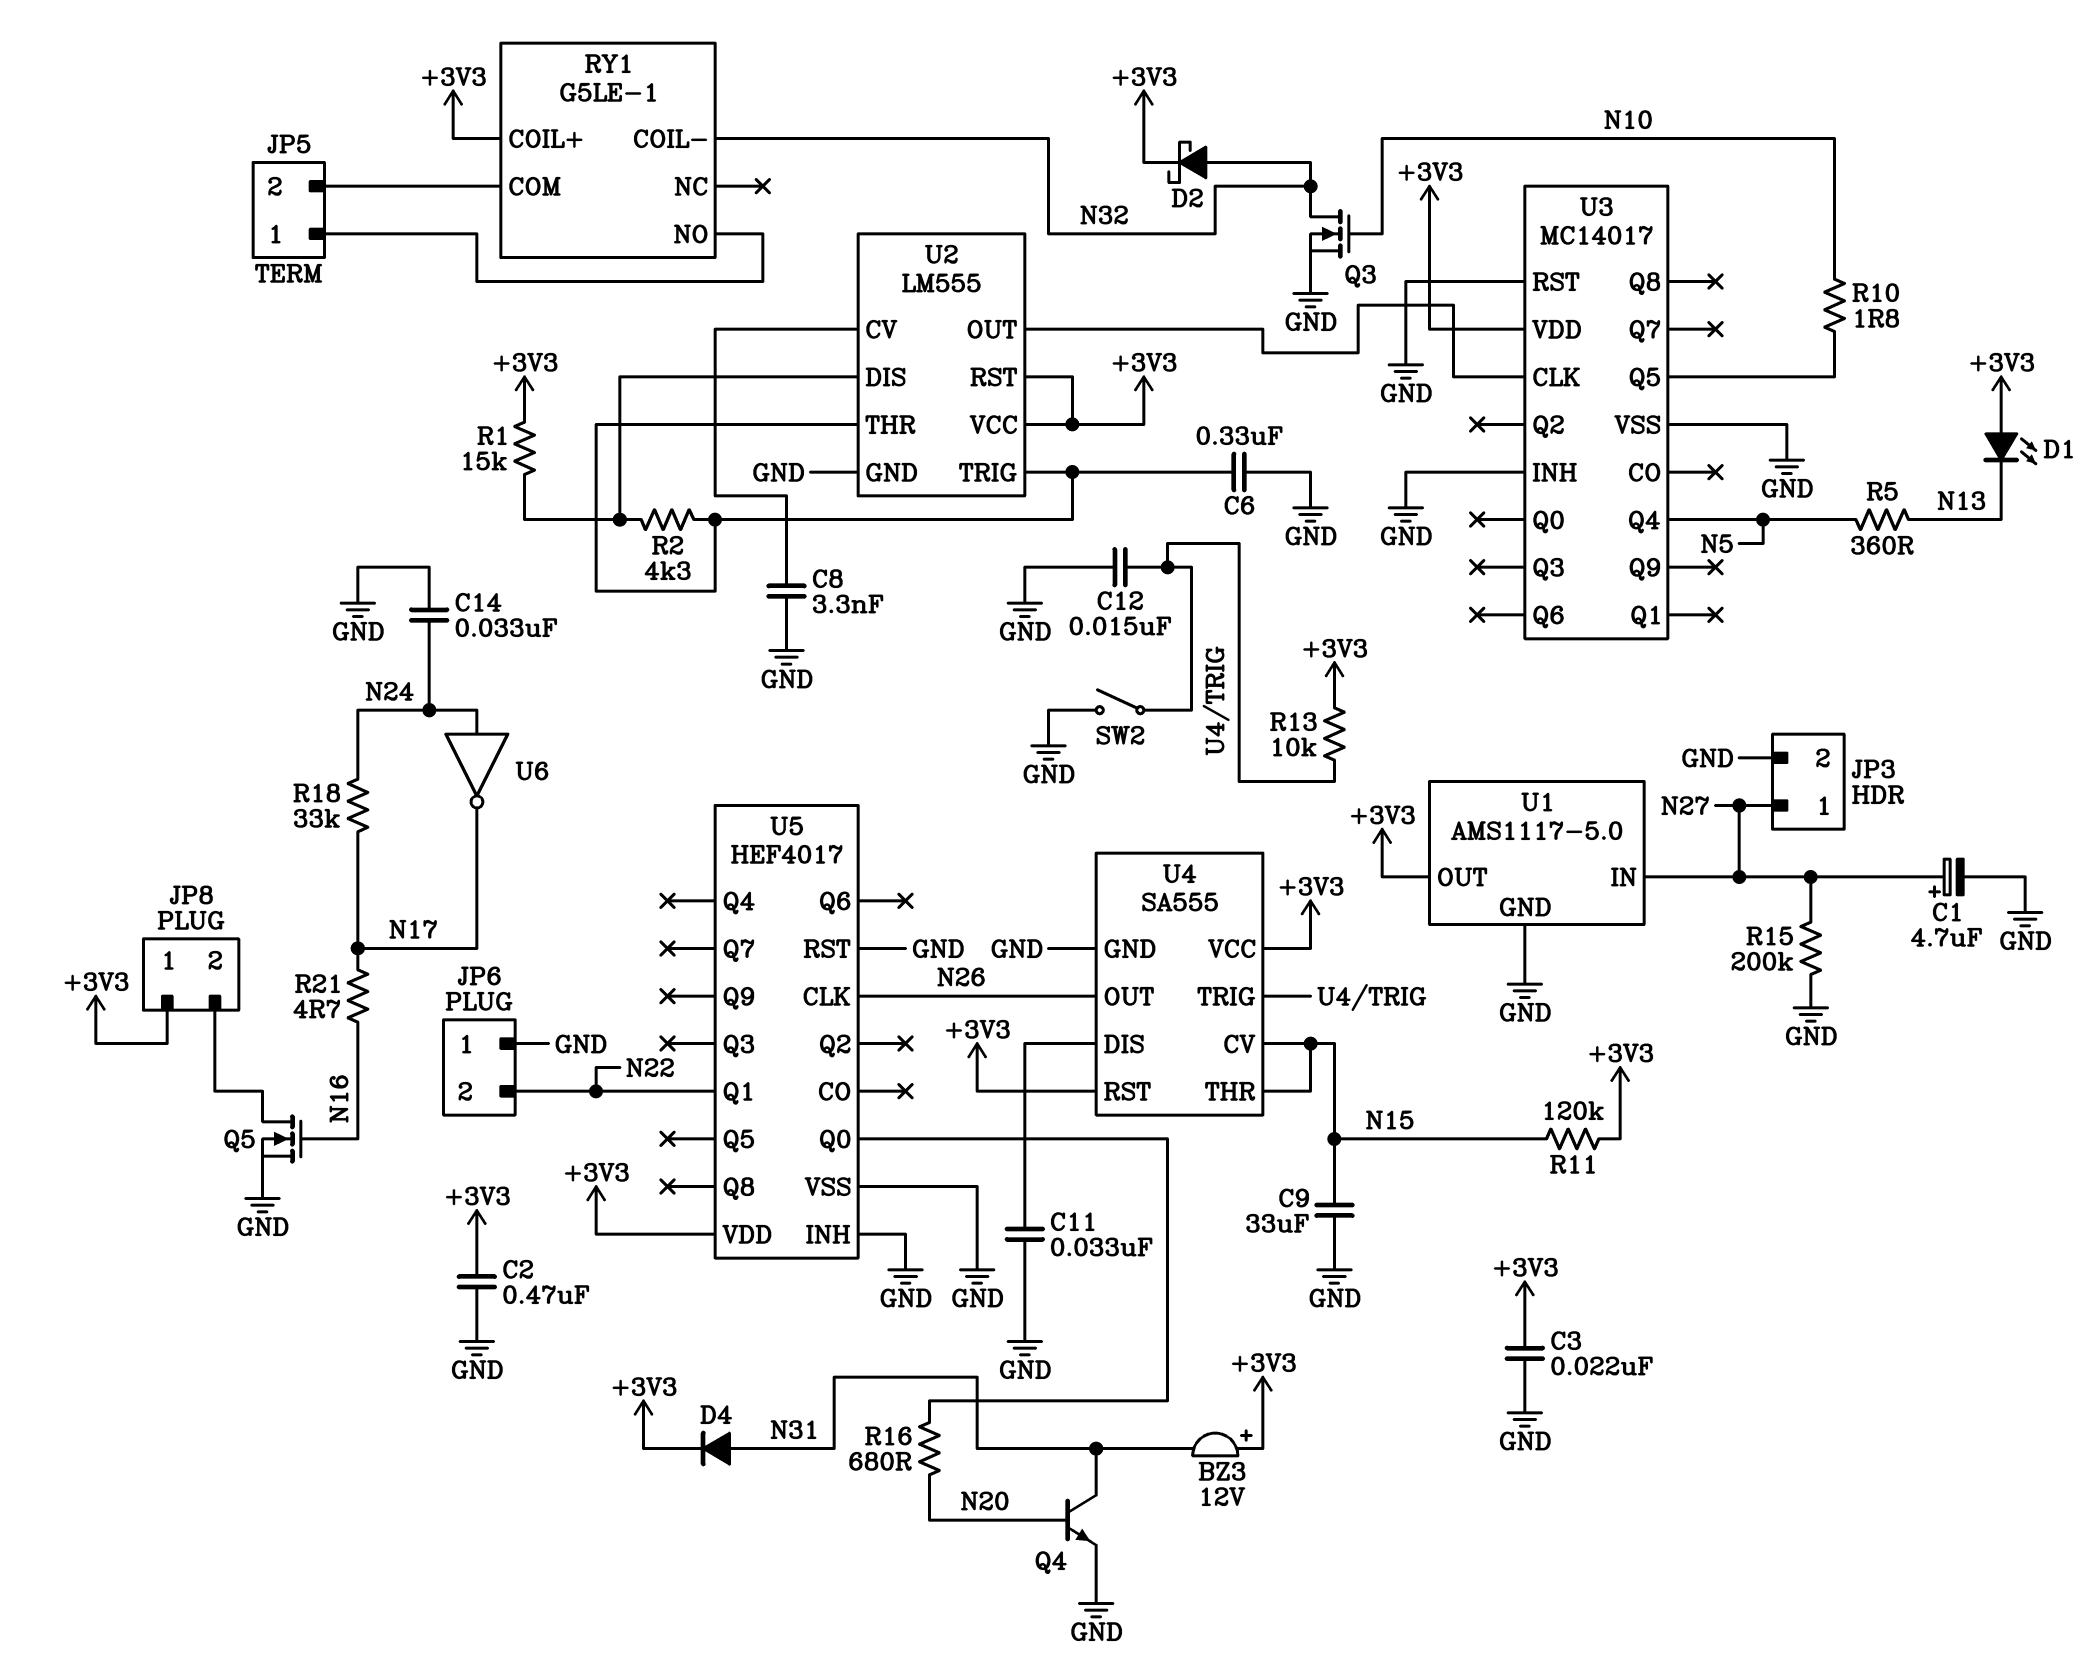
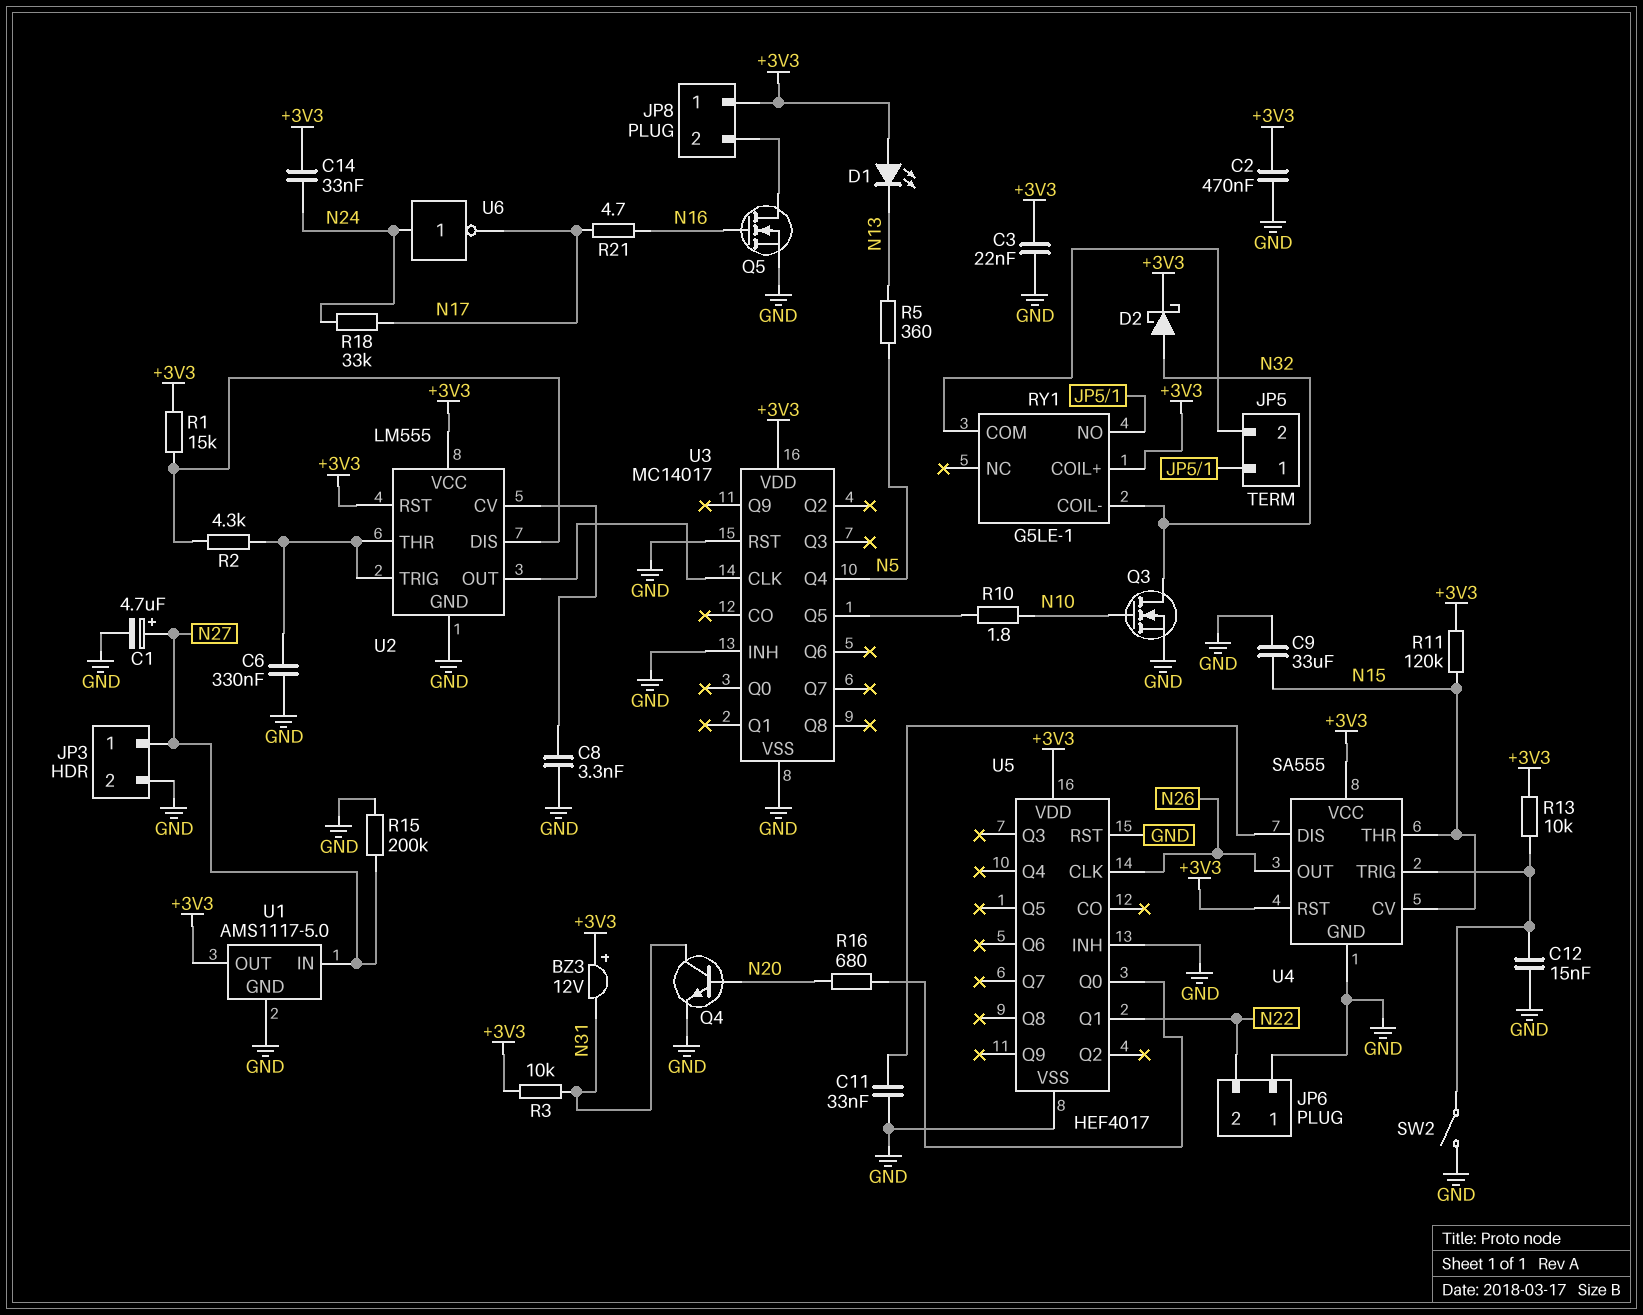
C14: 33nF (GND, N24) -> 33nF (+3V3, N24)
D4: diode (A N31, K +3V3) -> none
R3: none -> 10k (+3V3, N31)

